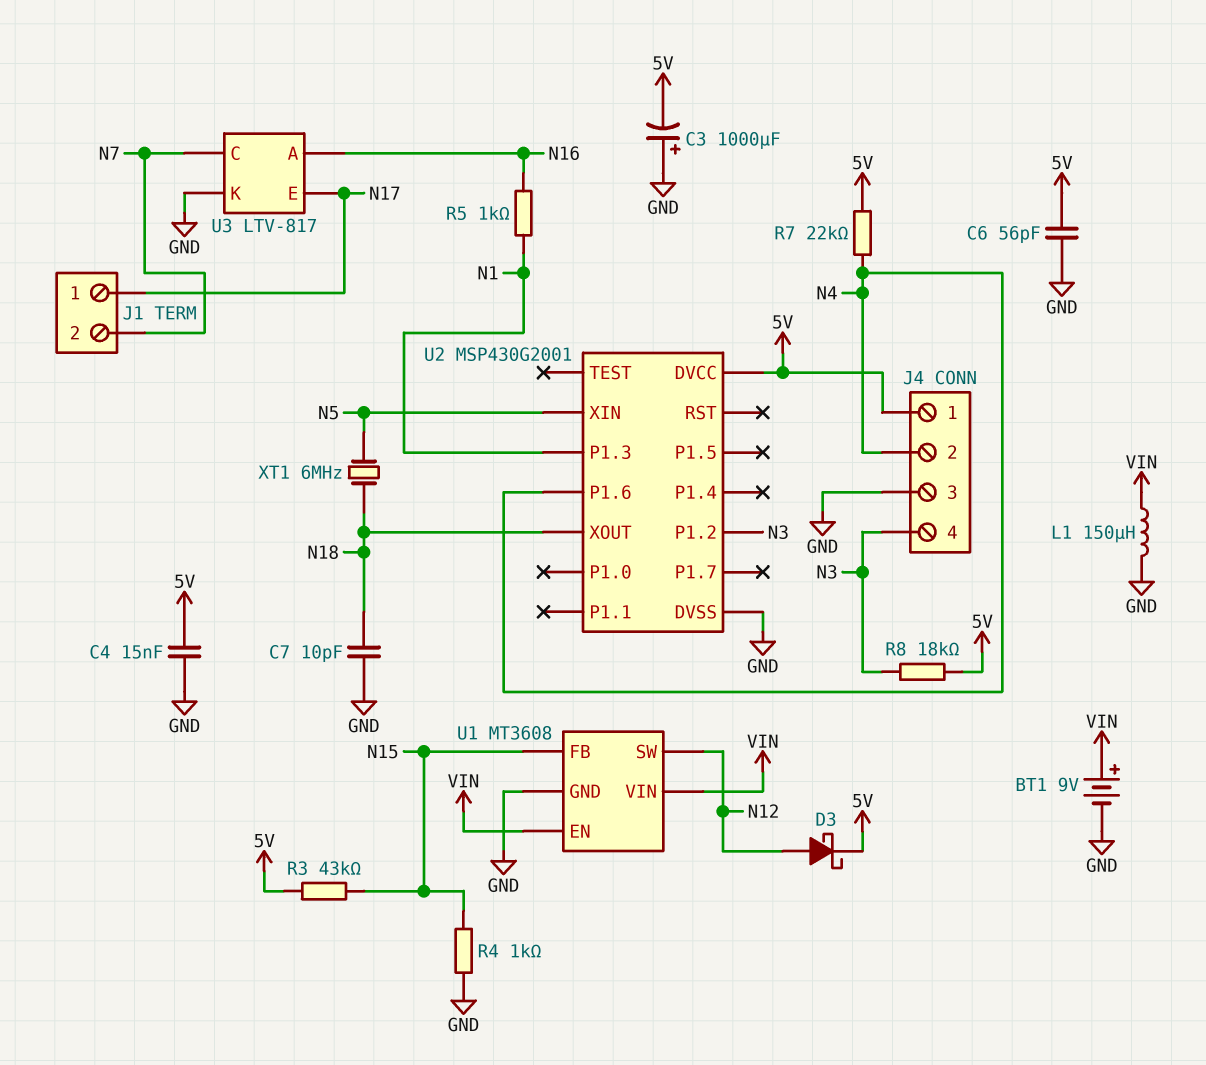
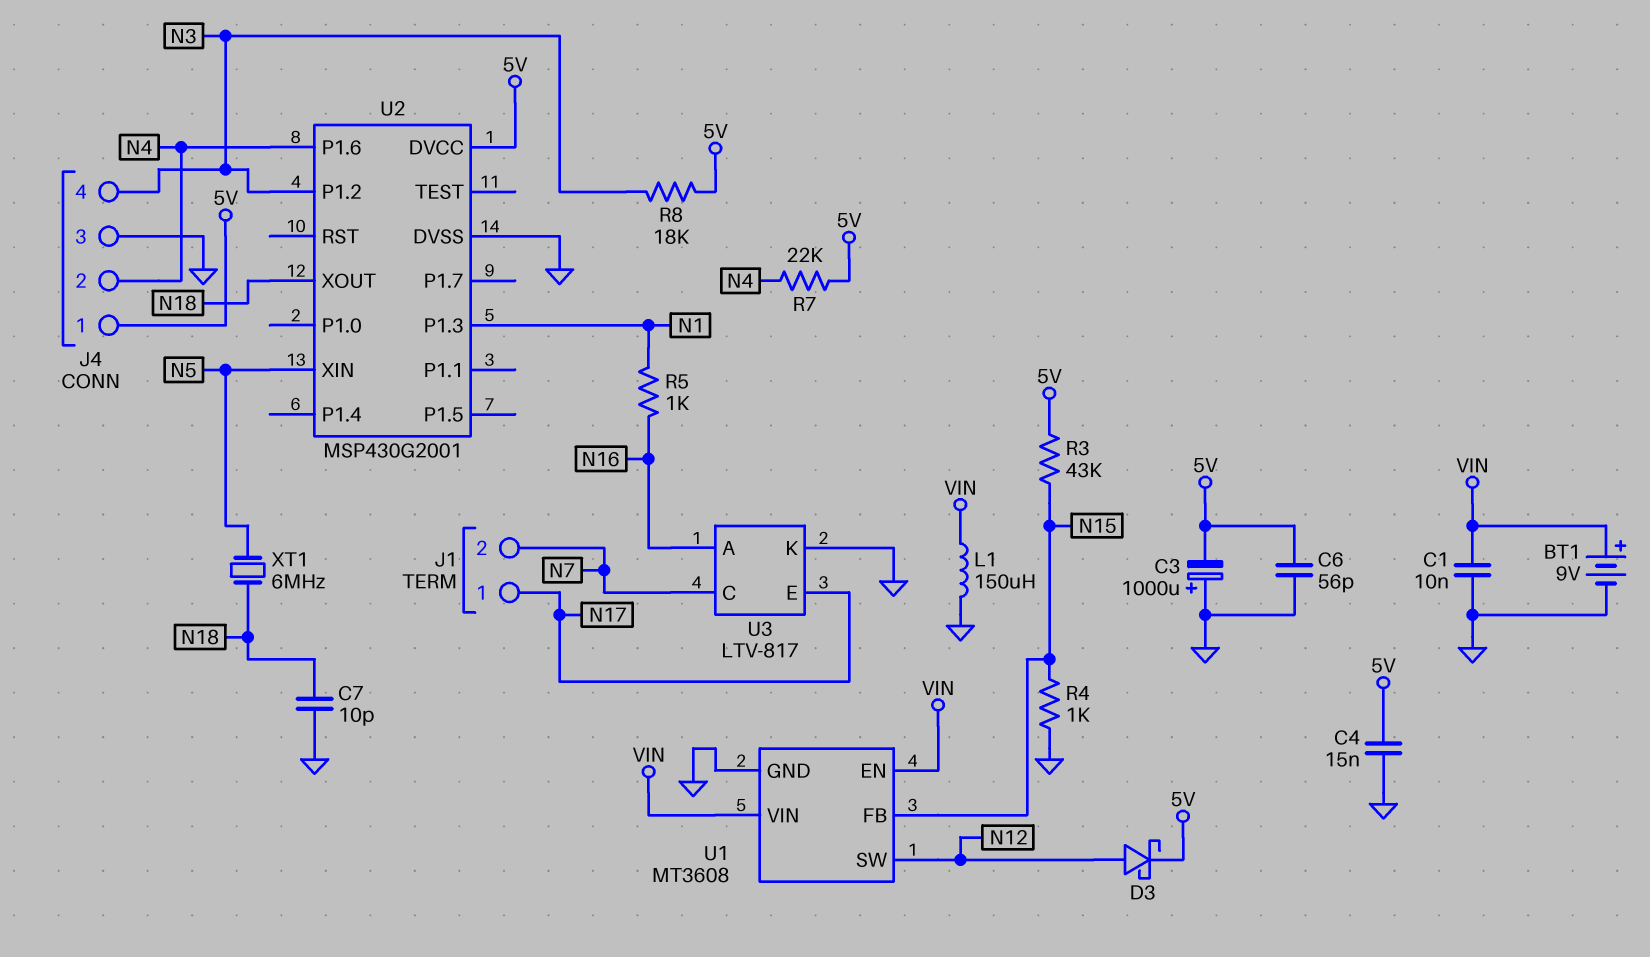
C1: none -> 10nF (GND, VIN)

